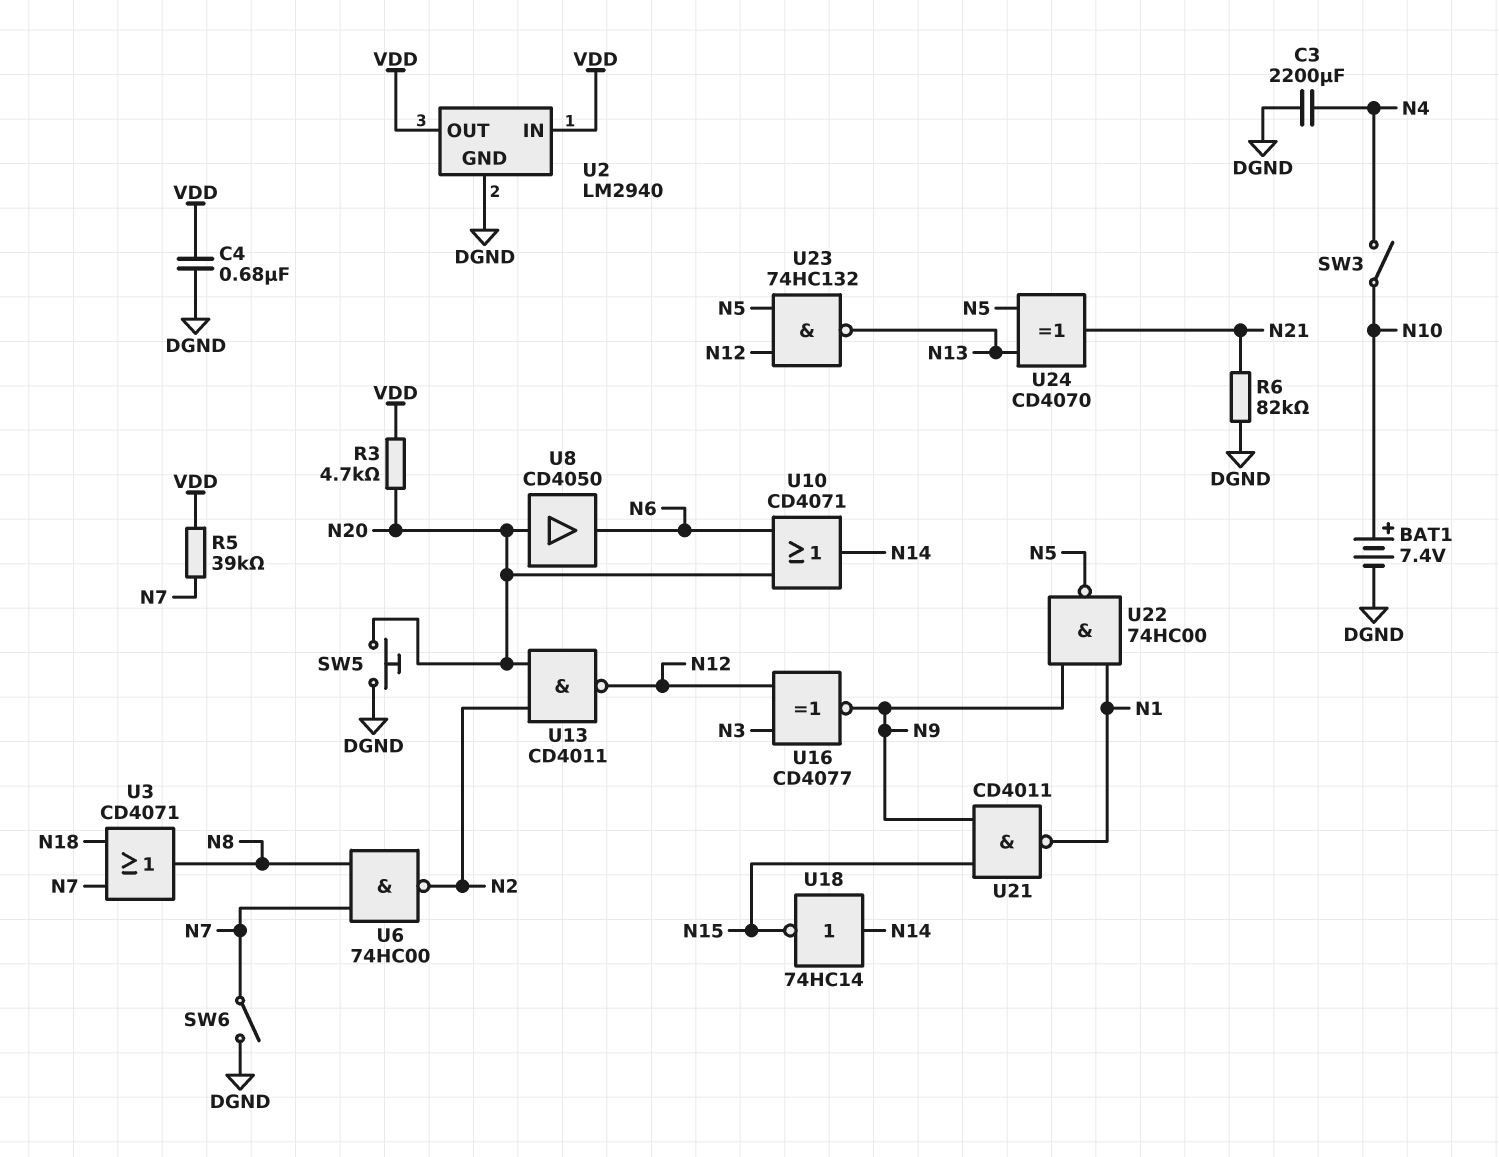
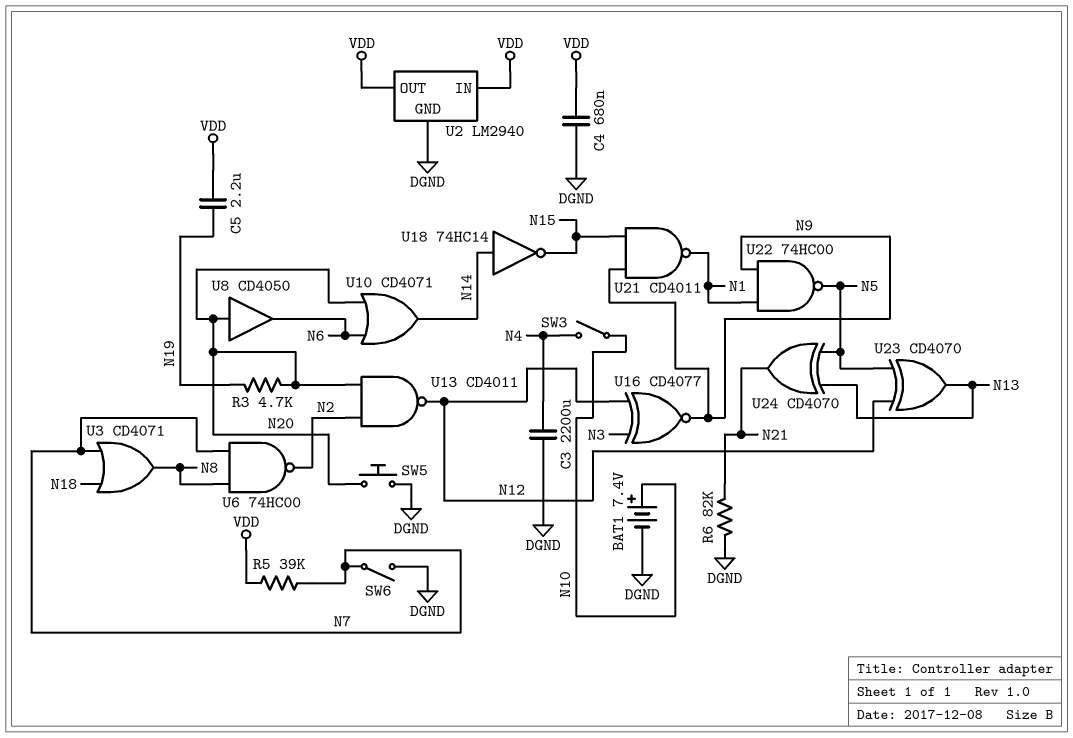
C5: none -> 2.2uF (N19, VDD)
R3: 4.7k (N20, VDD) -> 4.7k (N19, N20)
U23: NAND 74HC132 (in N5, in N12, out N13) -> XOR CD4070 (in N5, in N12, out N13)

